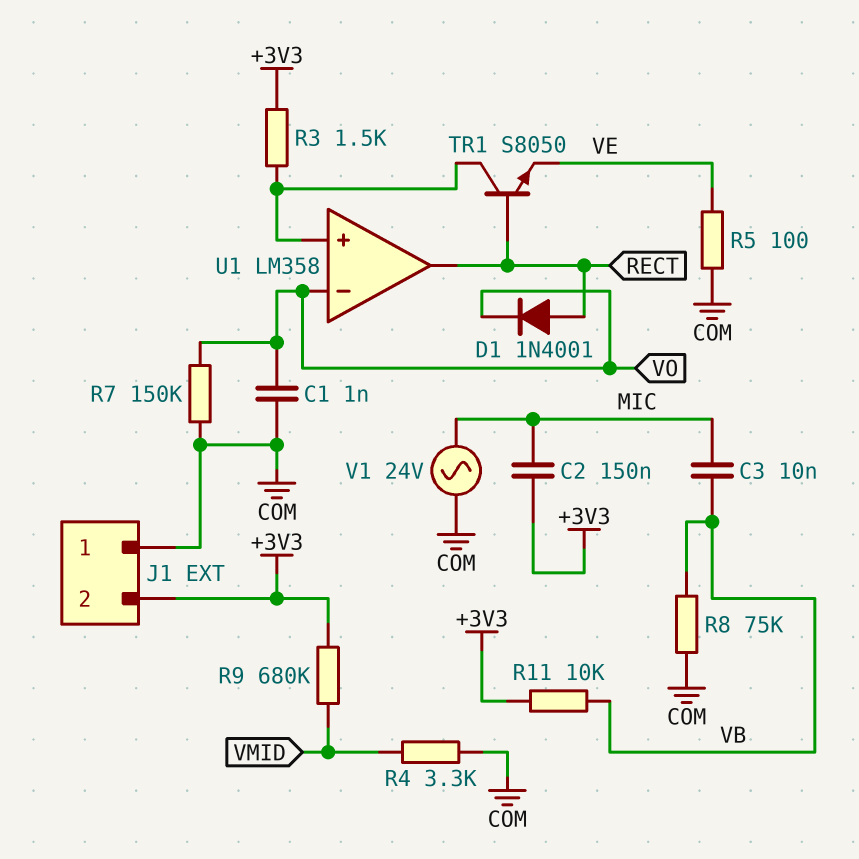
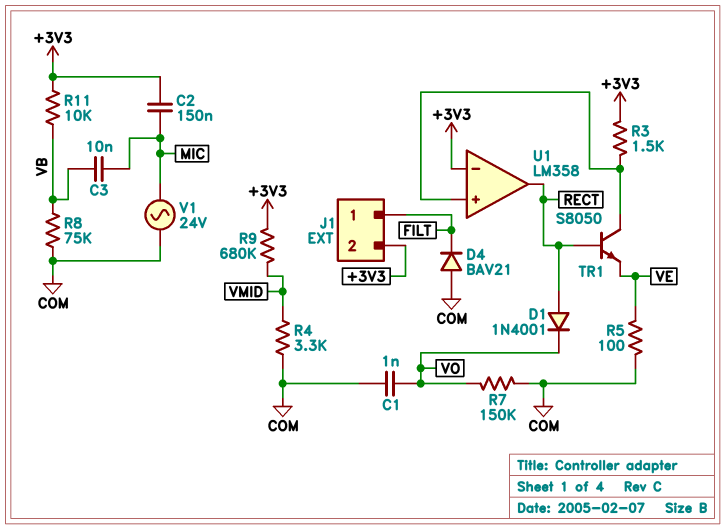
D4: none -> diode BAV21 (A COM, K FILT)
J1 pin 1: COM -> FILT
U1 pin in-: VO -> +3V3

